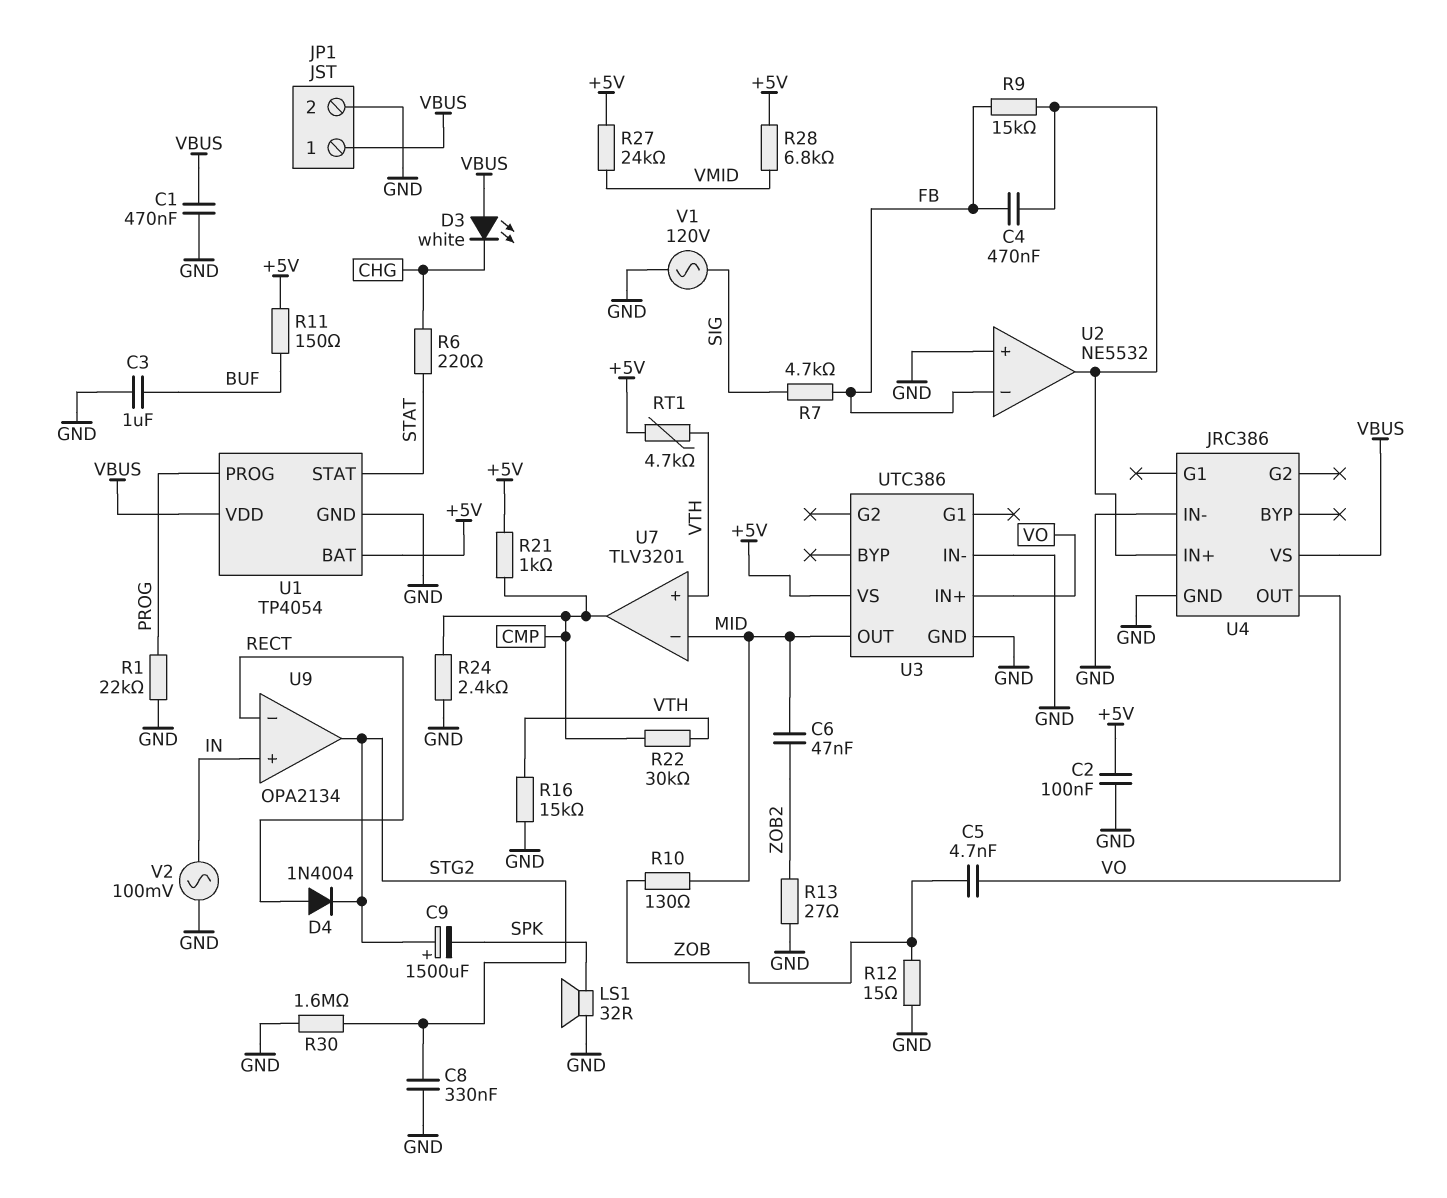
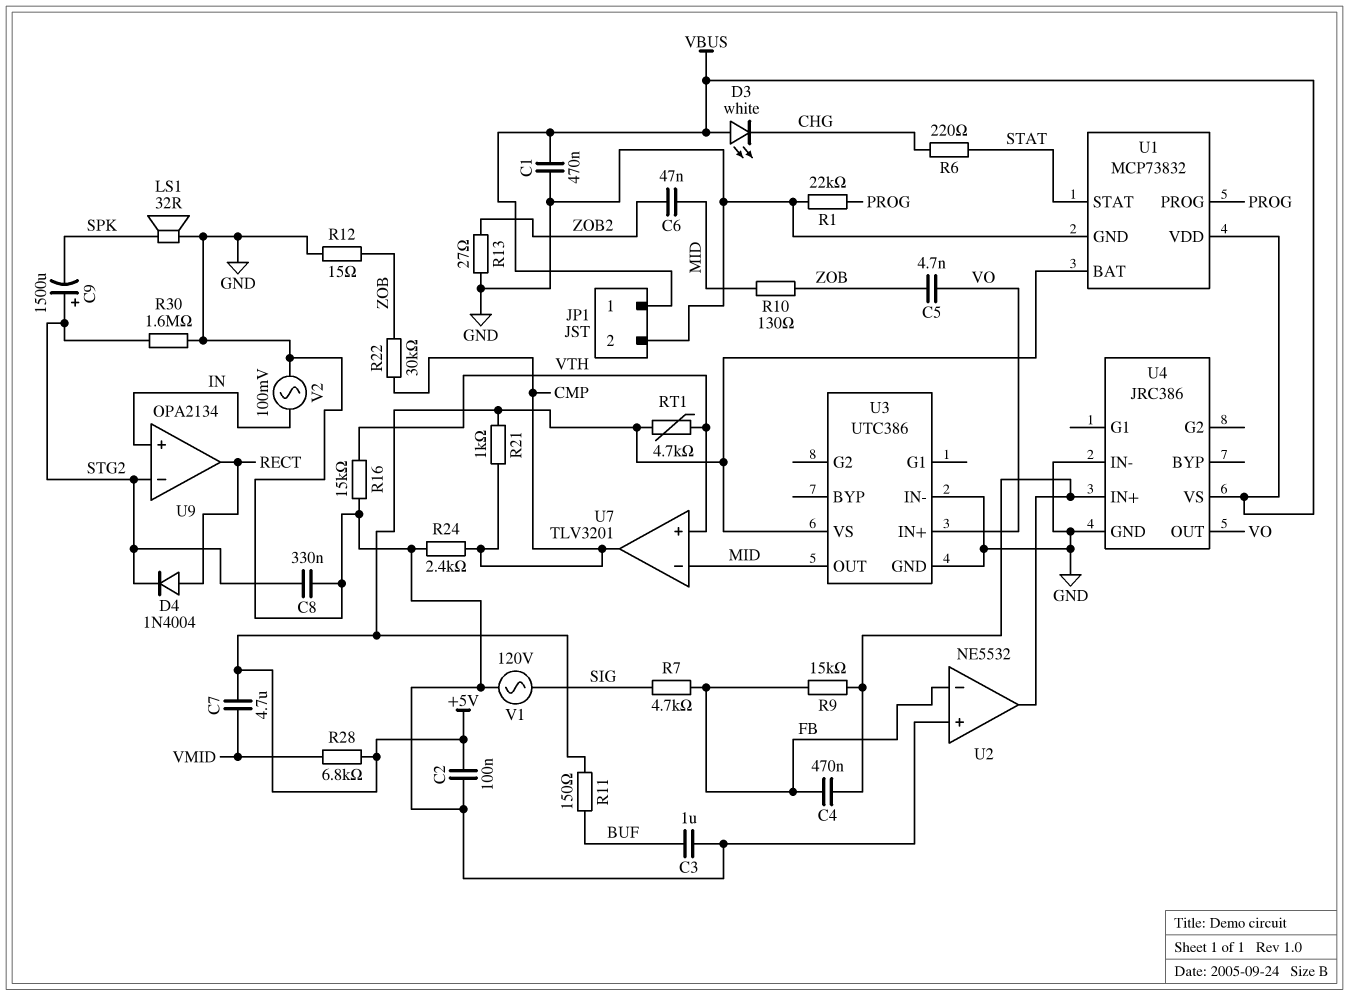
C7: none -> 4.7uF (+5V, VMID)
R22: 30k (CMP, VTH) -> 30k (CMP, ZOB)
R27: 24k (+5V, VMID) -> none
U1: TP4054 -> MCP73832
U9 pin in-: RECT -> STG2
U9 pin out: STG2 -> RECT

